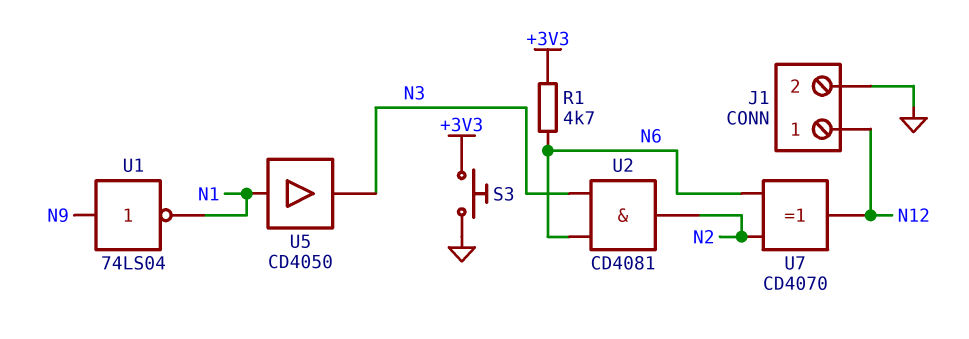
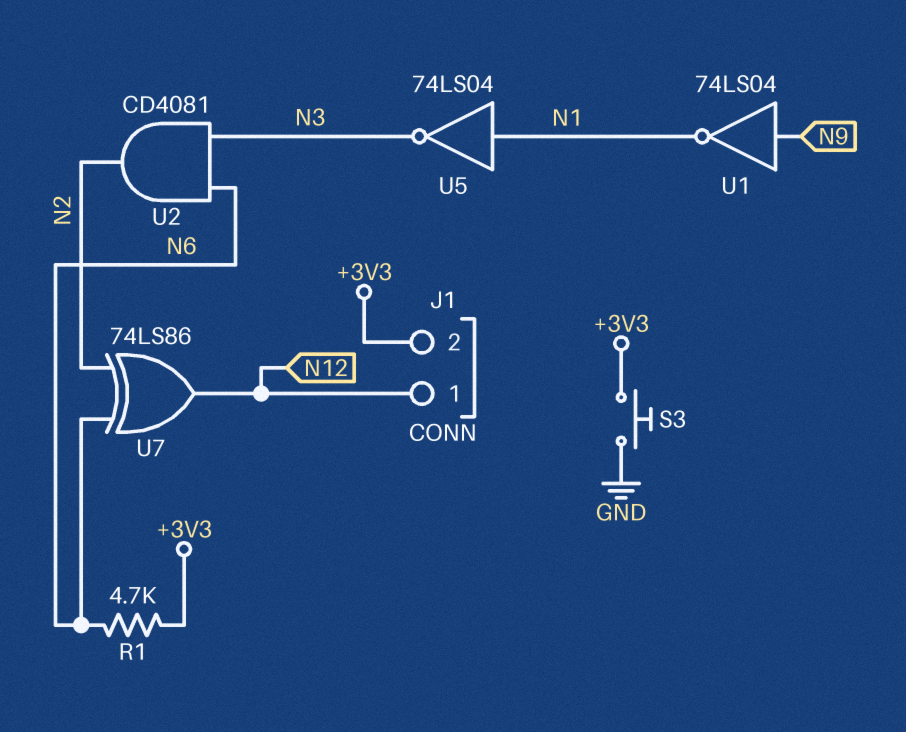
J1 pin 2: GND -> +3V3
U5: buffer CD4050 (in N1, out N3) -> NOT 74LS04 (in N1, out N3)
U7: XOR CD4070 (in N2, in N6, out N12) -> XOR 74LS86 (in N2, in N6, out N12)

